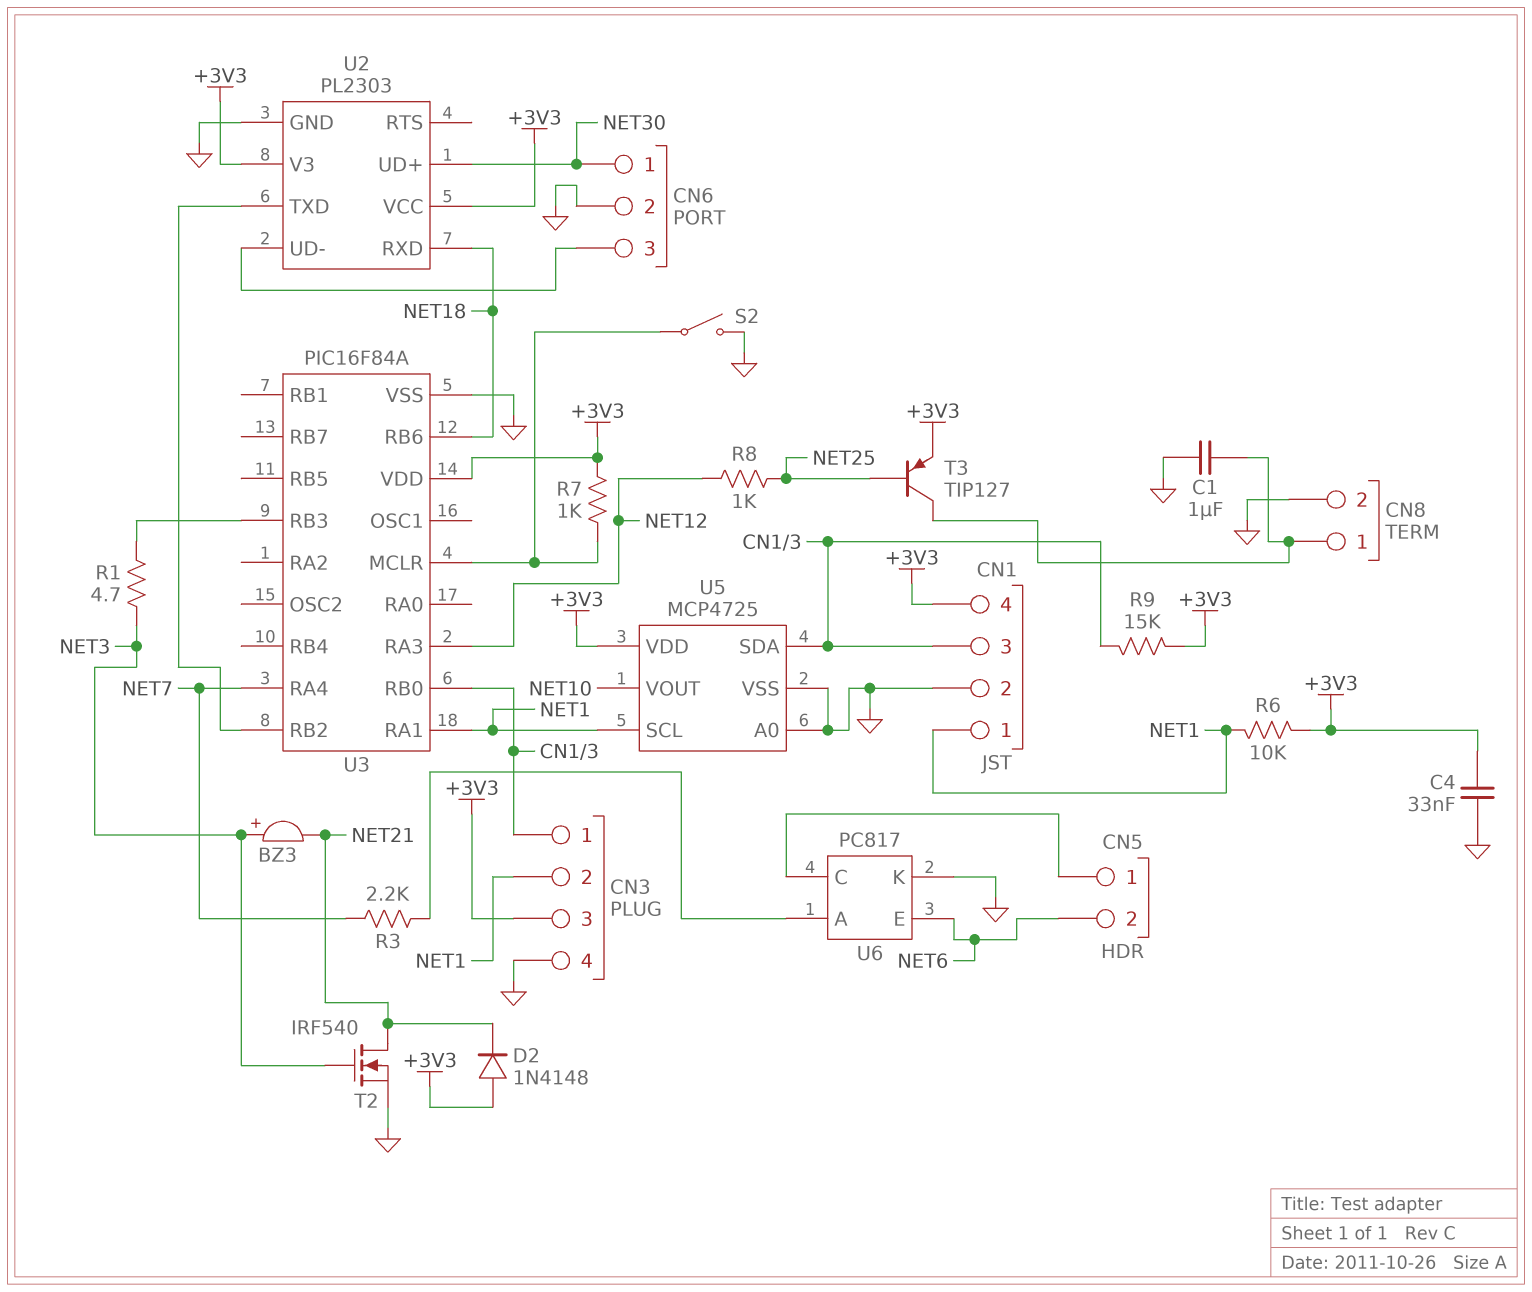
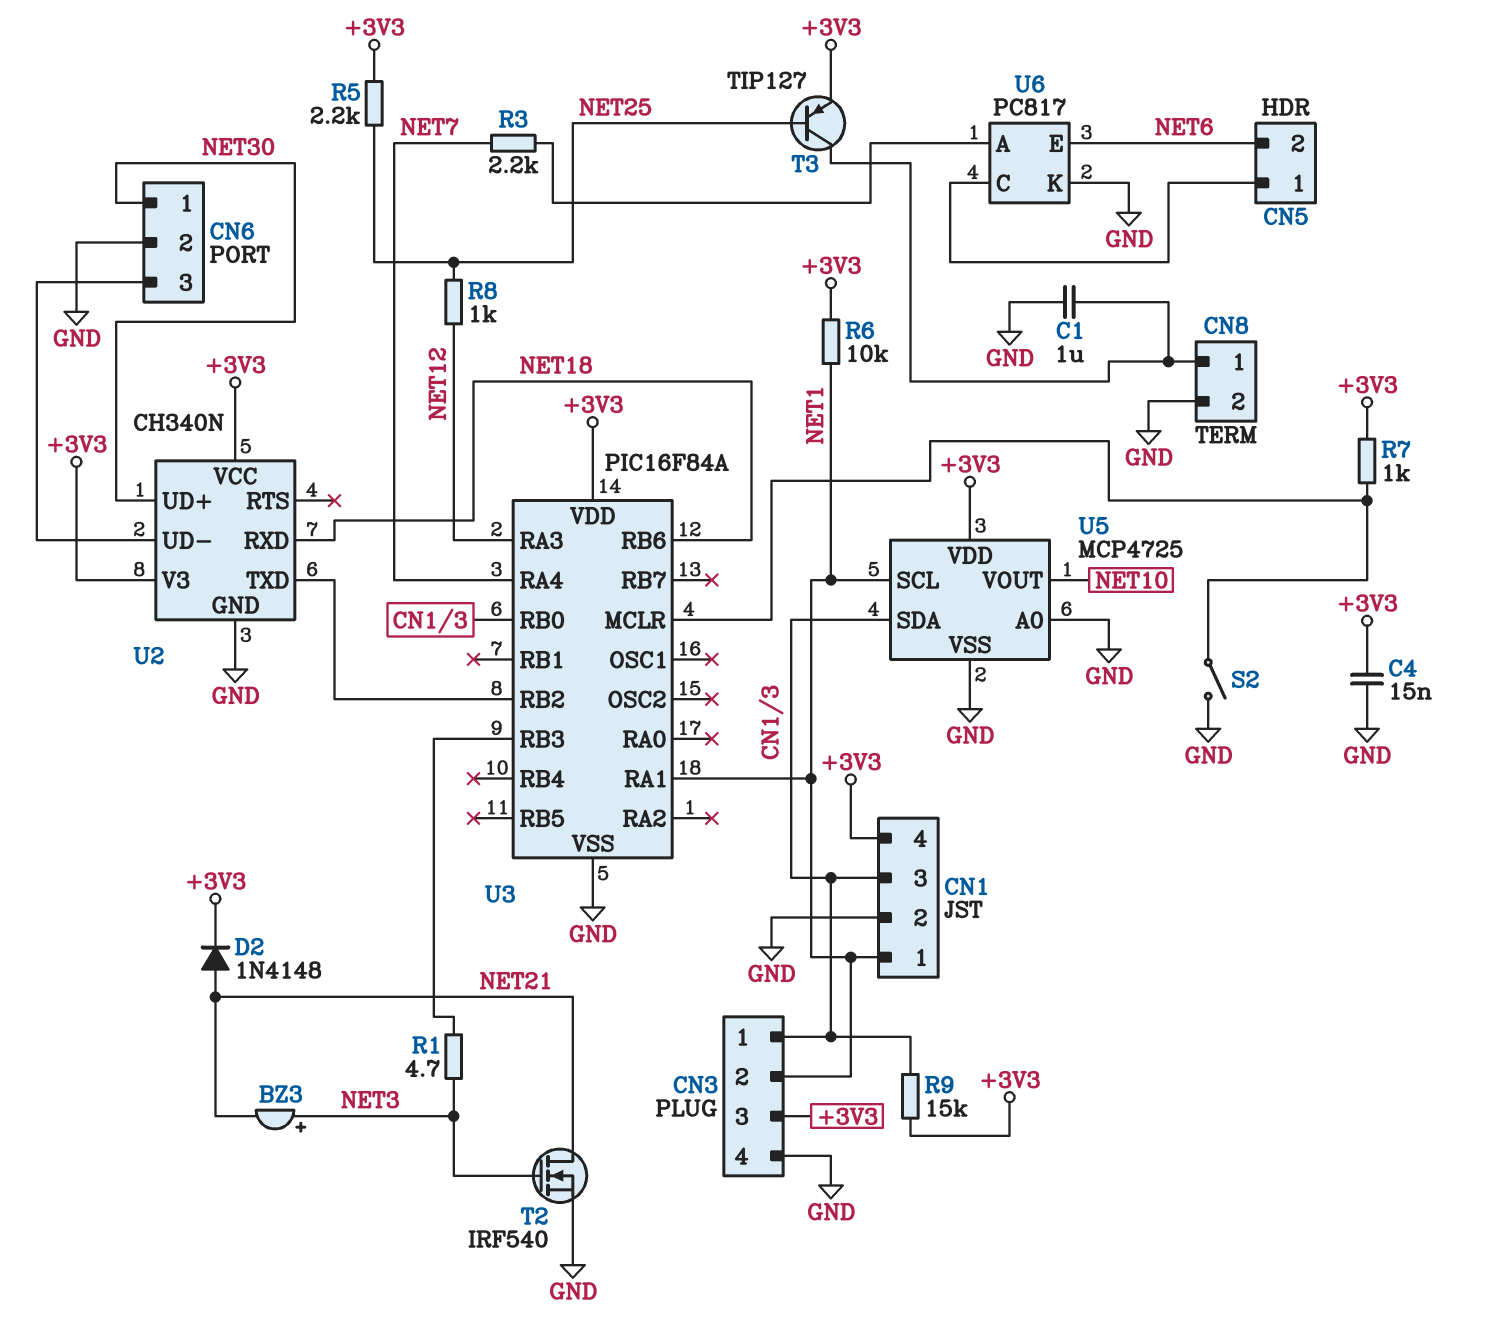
C4: 33nF (+3V3, GND) -> 15nF (+3V3, GND)
D2: diode 1N4148 (A +3V3, K NET21) -> diode 1N4148 (A NET21, K +3V3)
R5: none -> 2.2k (+3V3, NET25)
U2: PL2303 -> CH340N

